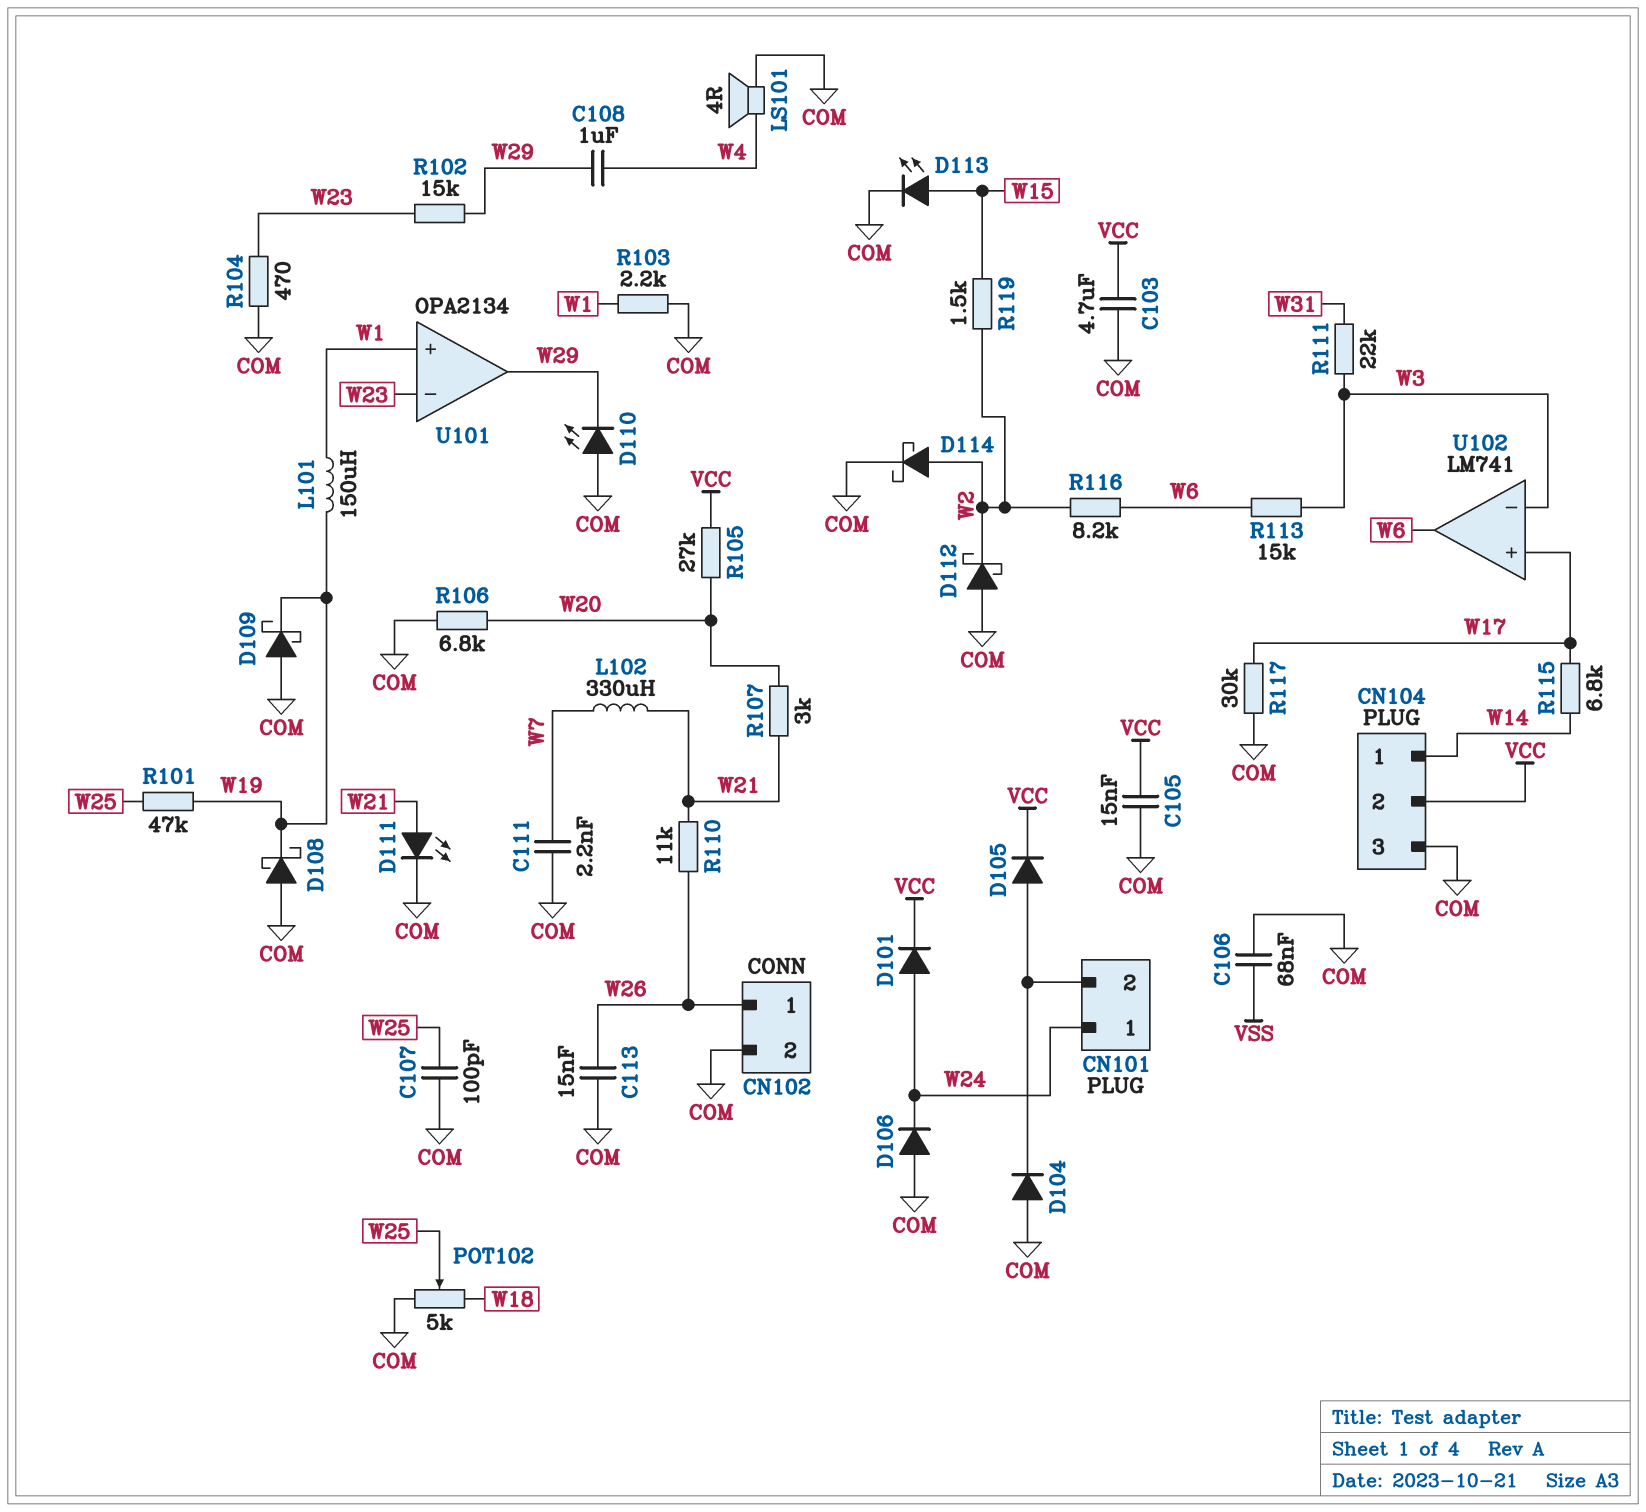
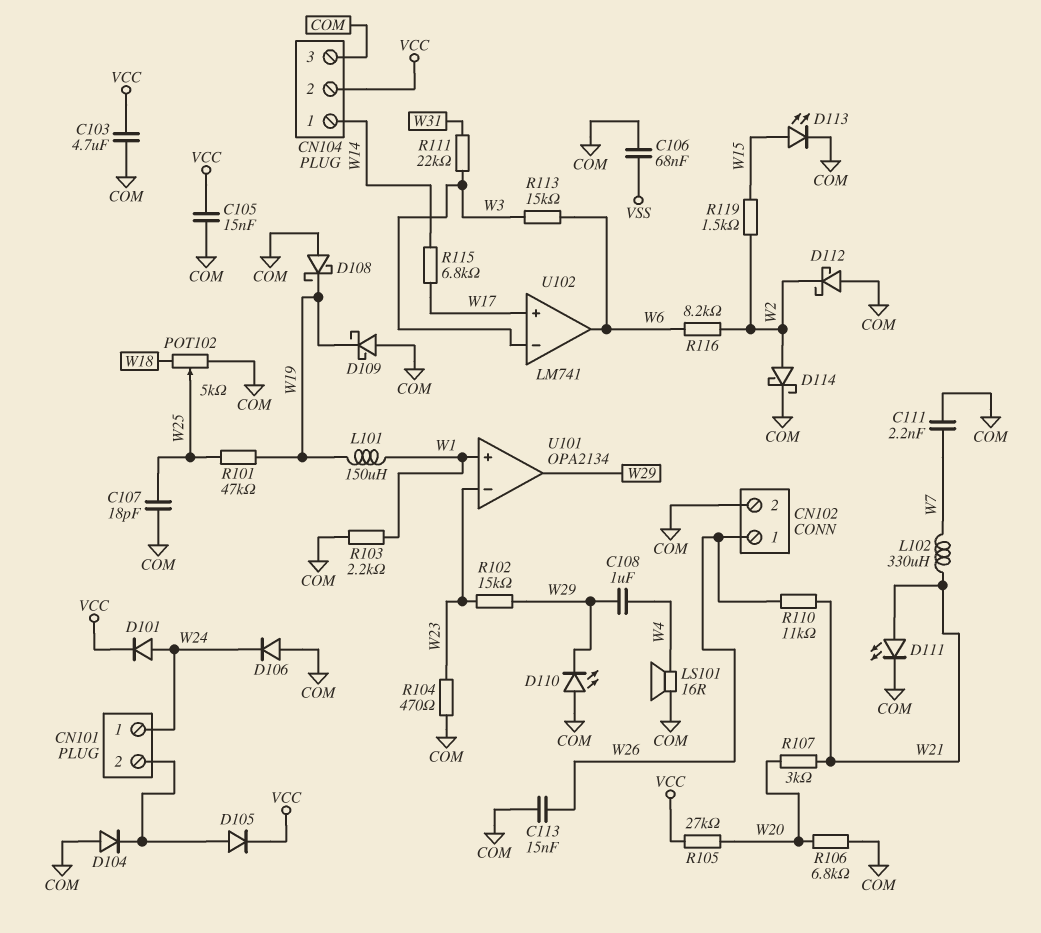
C107: 100pF (COM, W25) -> 18pF (COM, W25)
LS101: speaker 4R (COM, W4) -> speaker 16R (COM, W4)
R117: 30k (COM, W17) -> none

